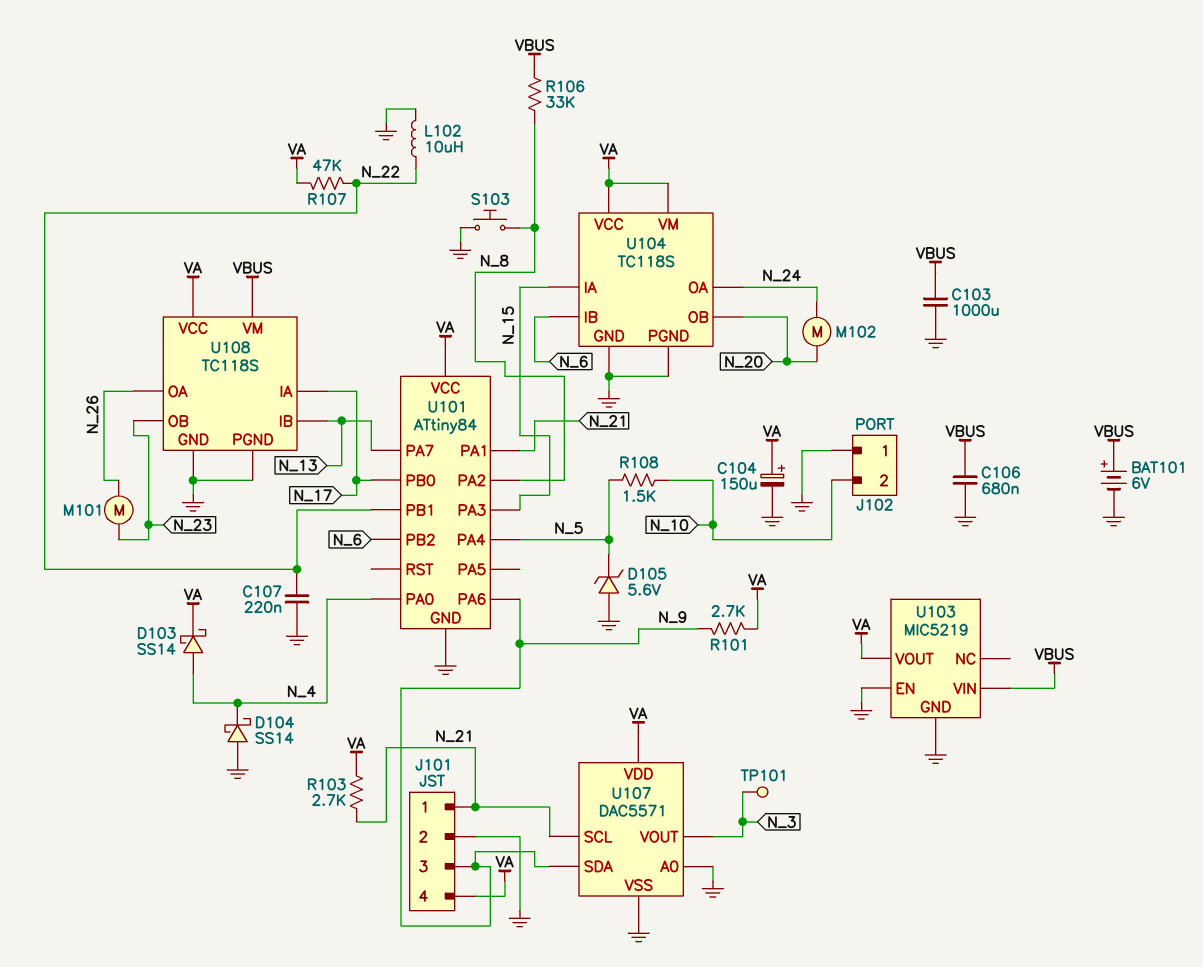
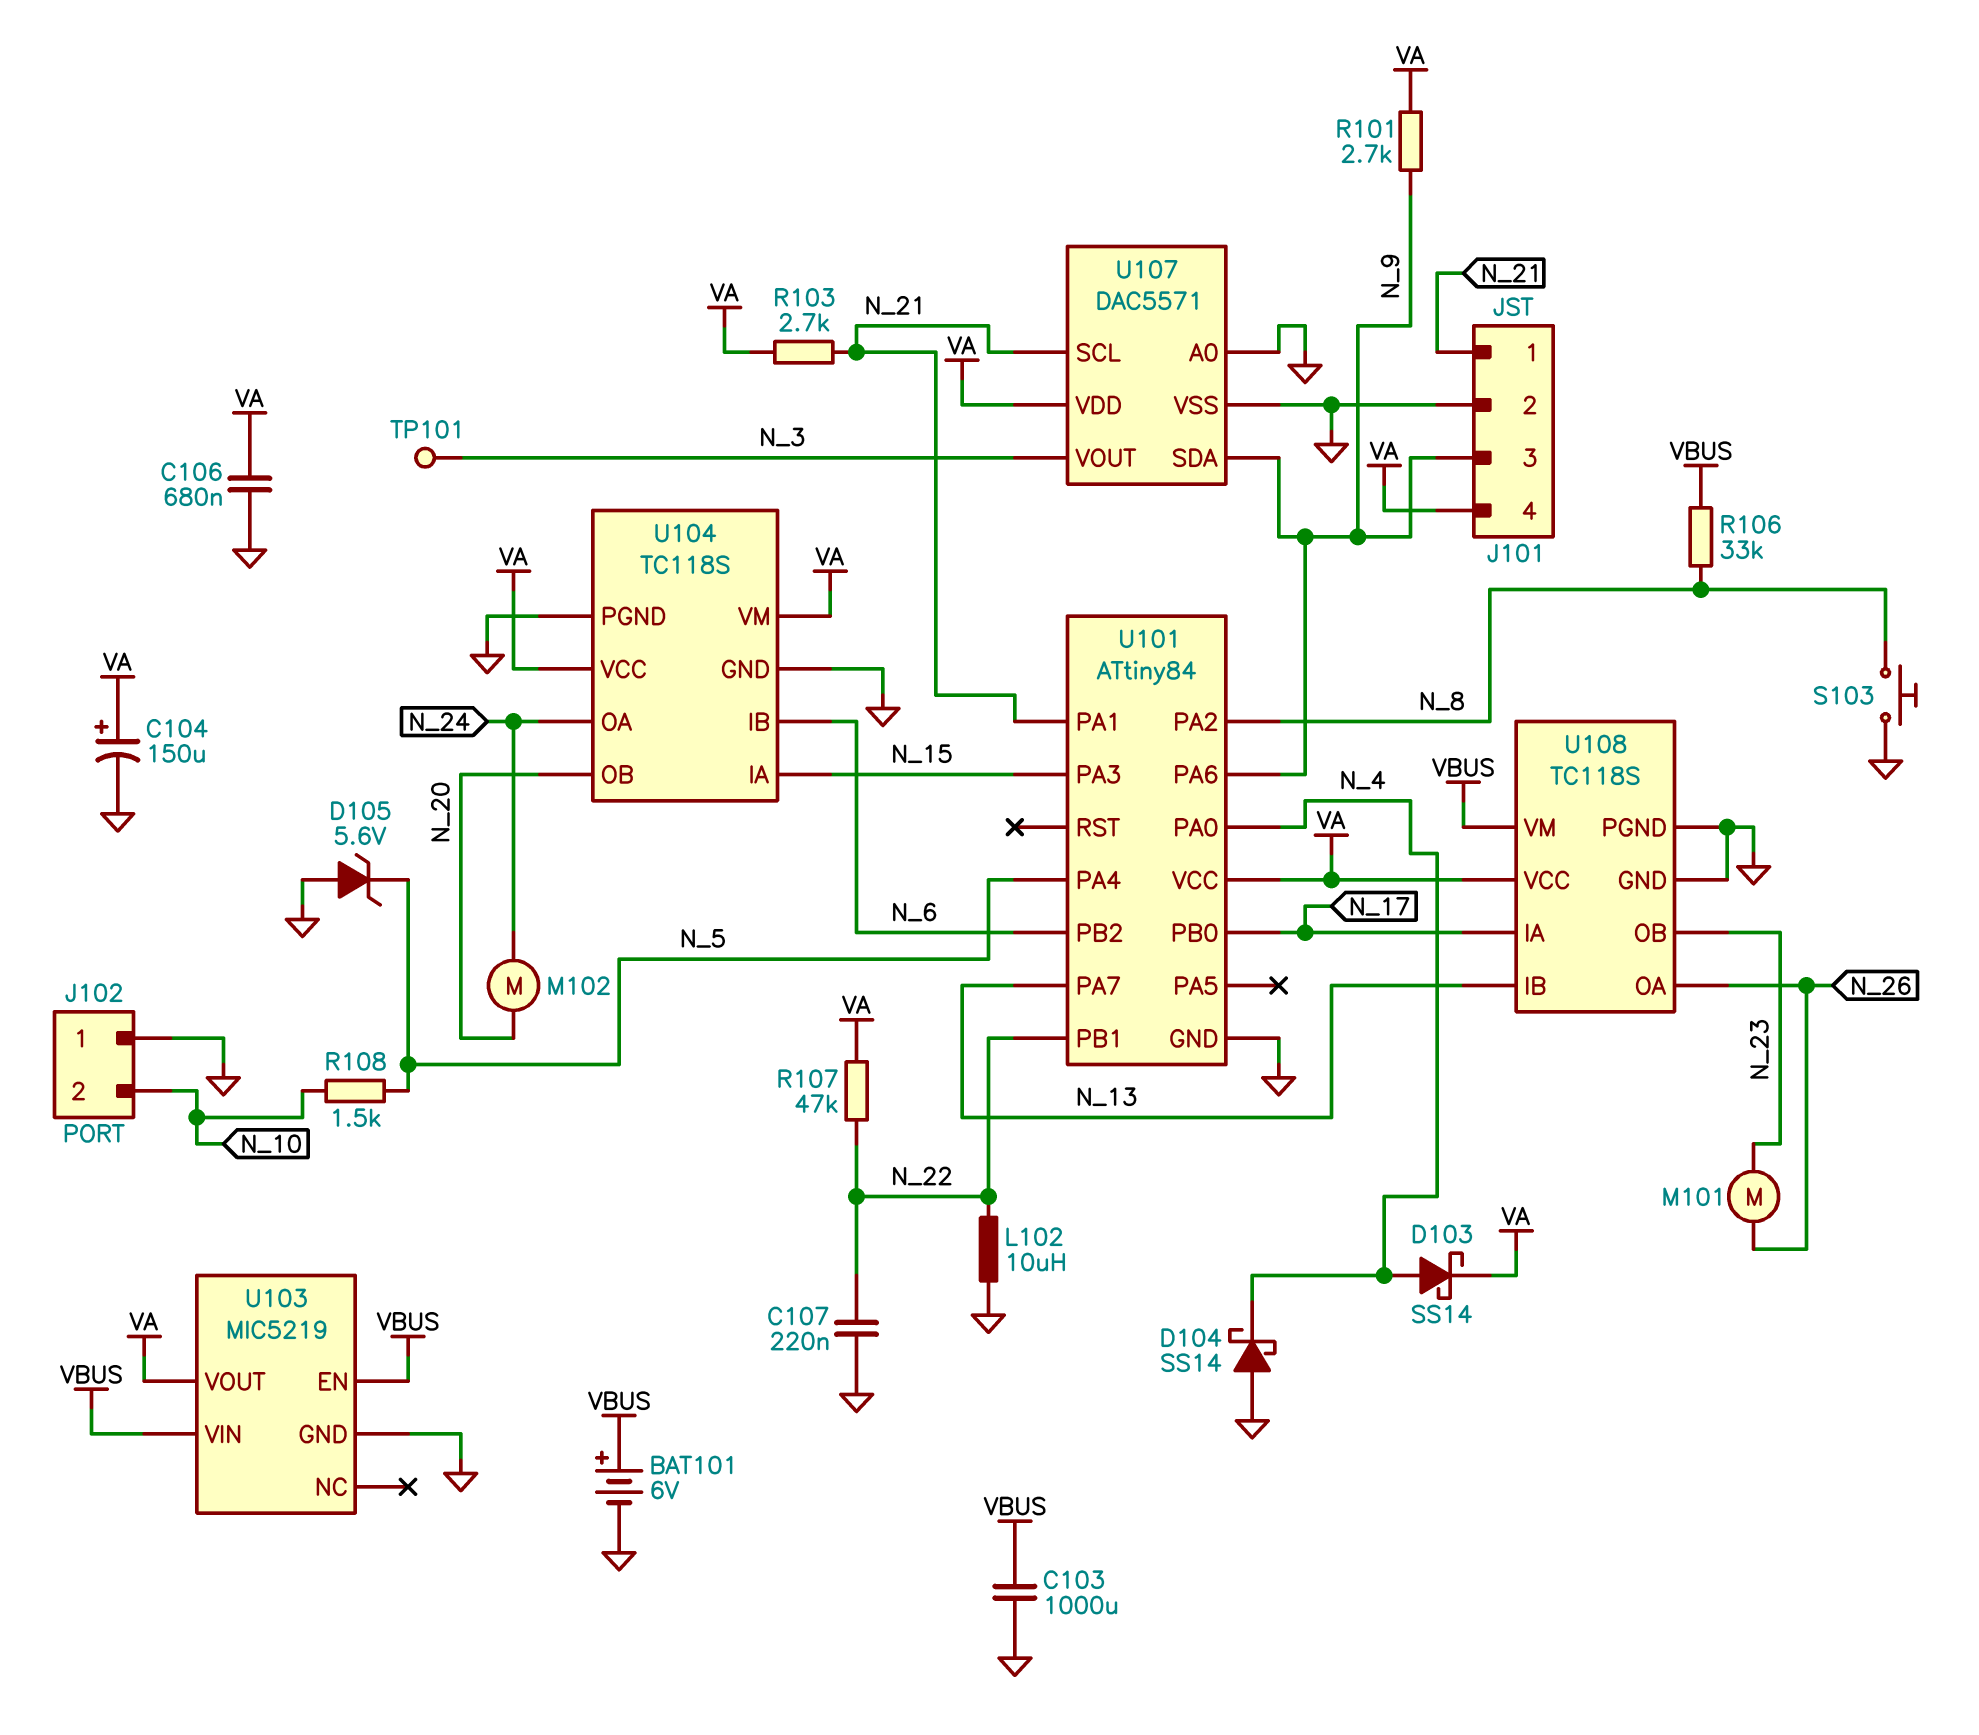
C106: 680nF (GND, VBUS) -> 680nF (GND, VA)
U103 pin EN: GND -> VBUS

